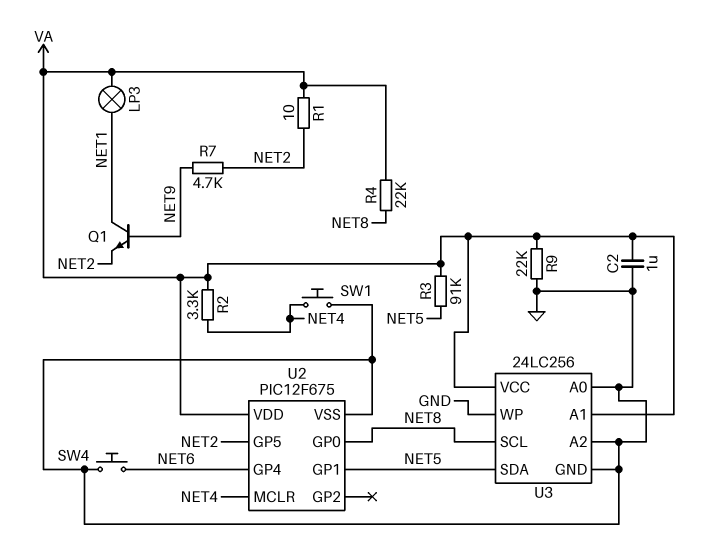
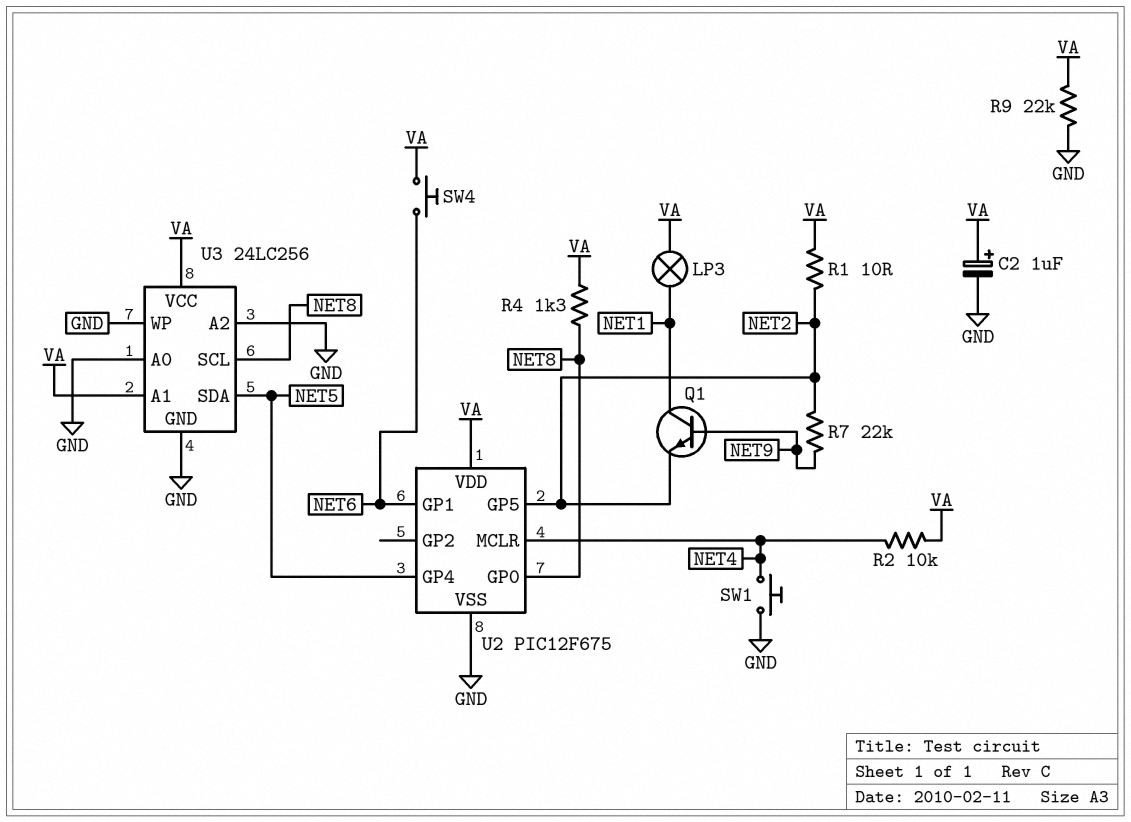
C2: 1uF (GND, VA) -> 1uF (plus VA, minus GND)
R2: 3.3k (NET4, VA) -> 10k (NET4, VA)
R3: 91k (NET5, VA) -> none
R4: 22k (NET8, VA) -> 1.3k (NET8, VA)
R7: 4.7k (NET2, NET9) -> 22k (NET2, NET9)
SW4: button (GND, NET6) -> button (NET6, VA)
U2 pin GP1: NET5 -> NET6
U2 pin GP4: NET6 -> NET5

